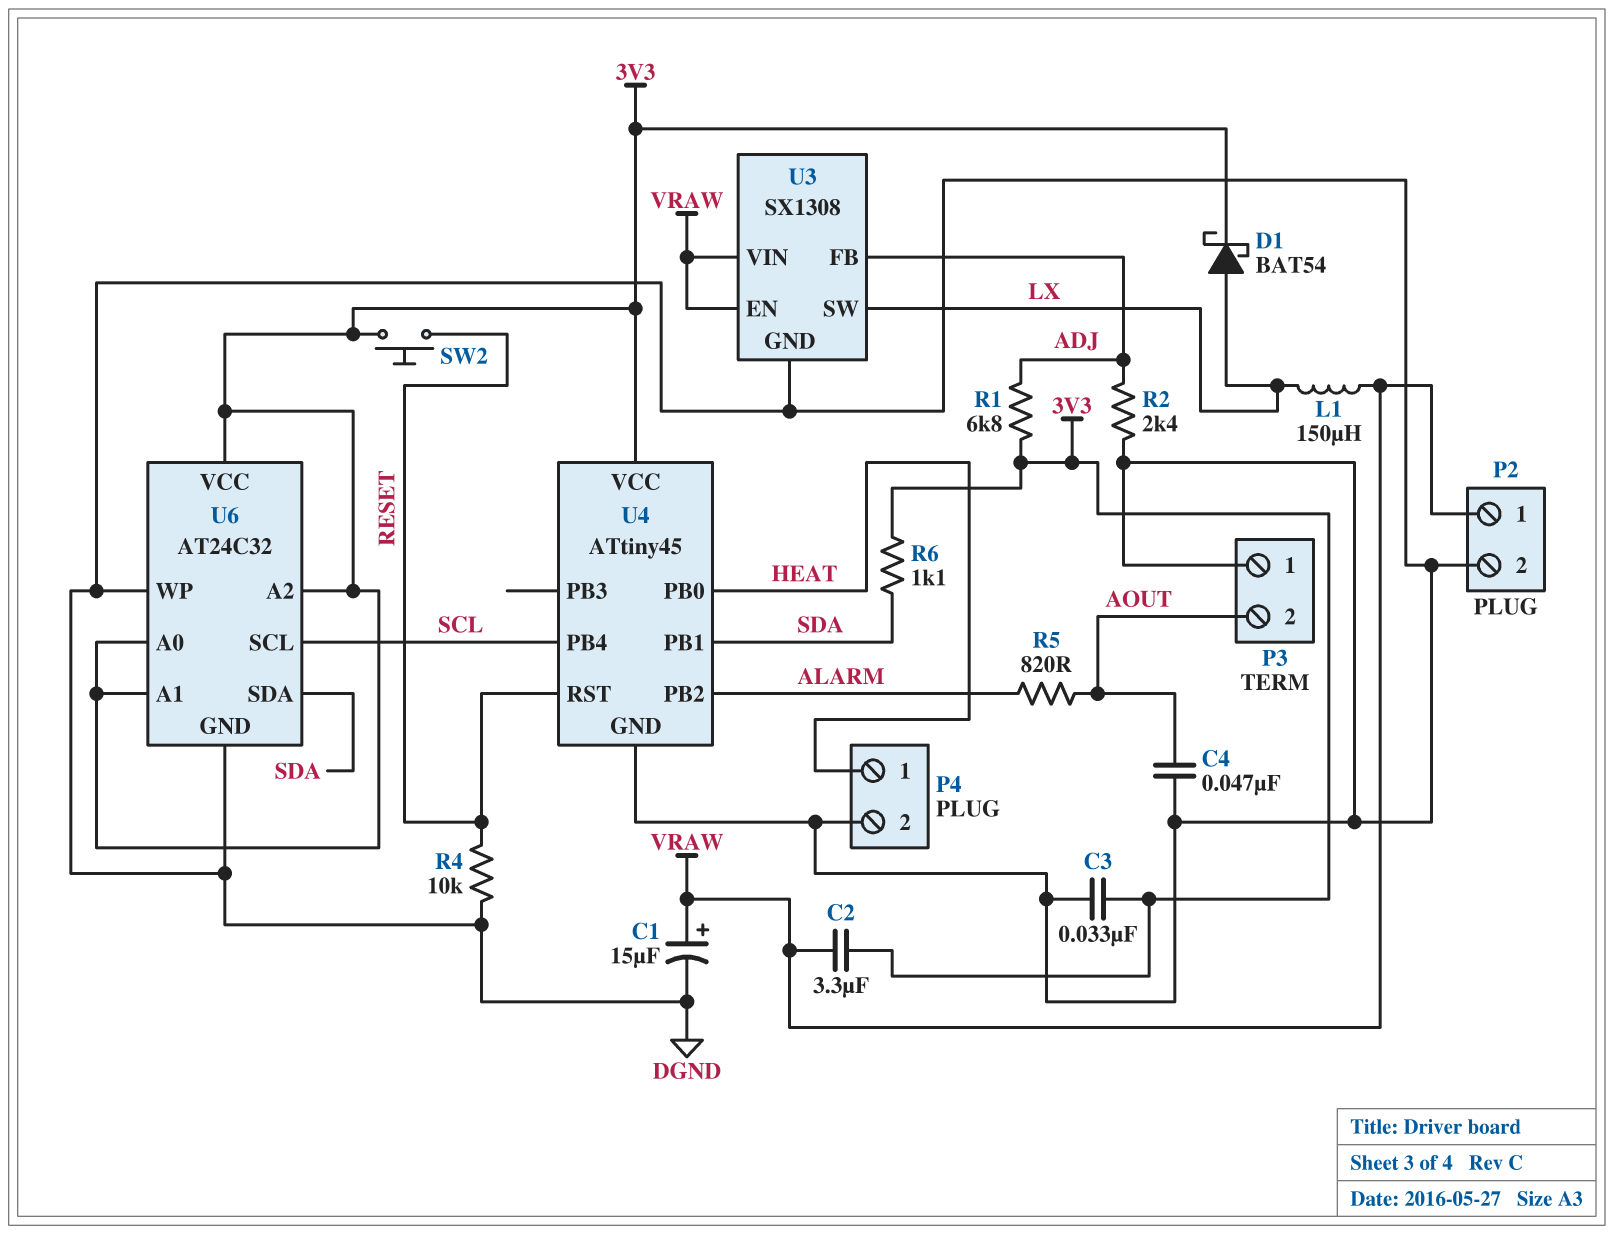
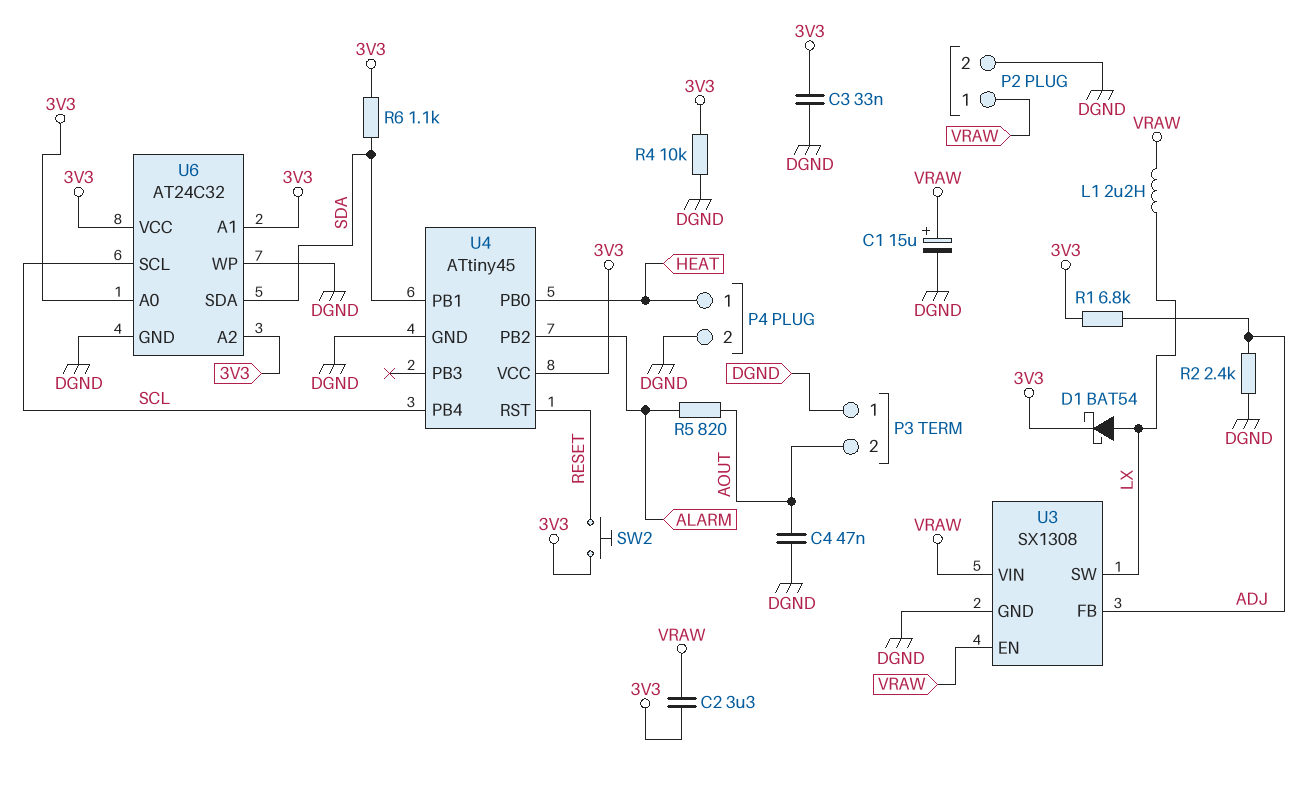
L1: 150uH (LX, VRAW) -> 2.2uH (LX, VRAW)
R4: 10k (DGND, RESET) -> 10k (3V3, DGND)

